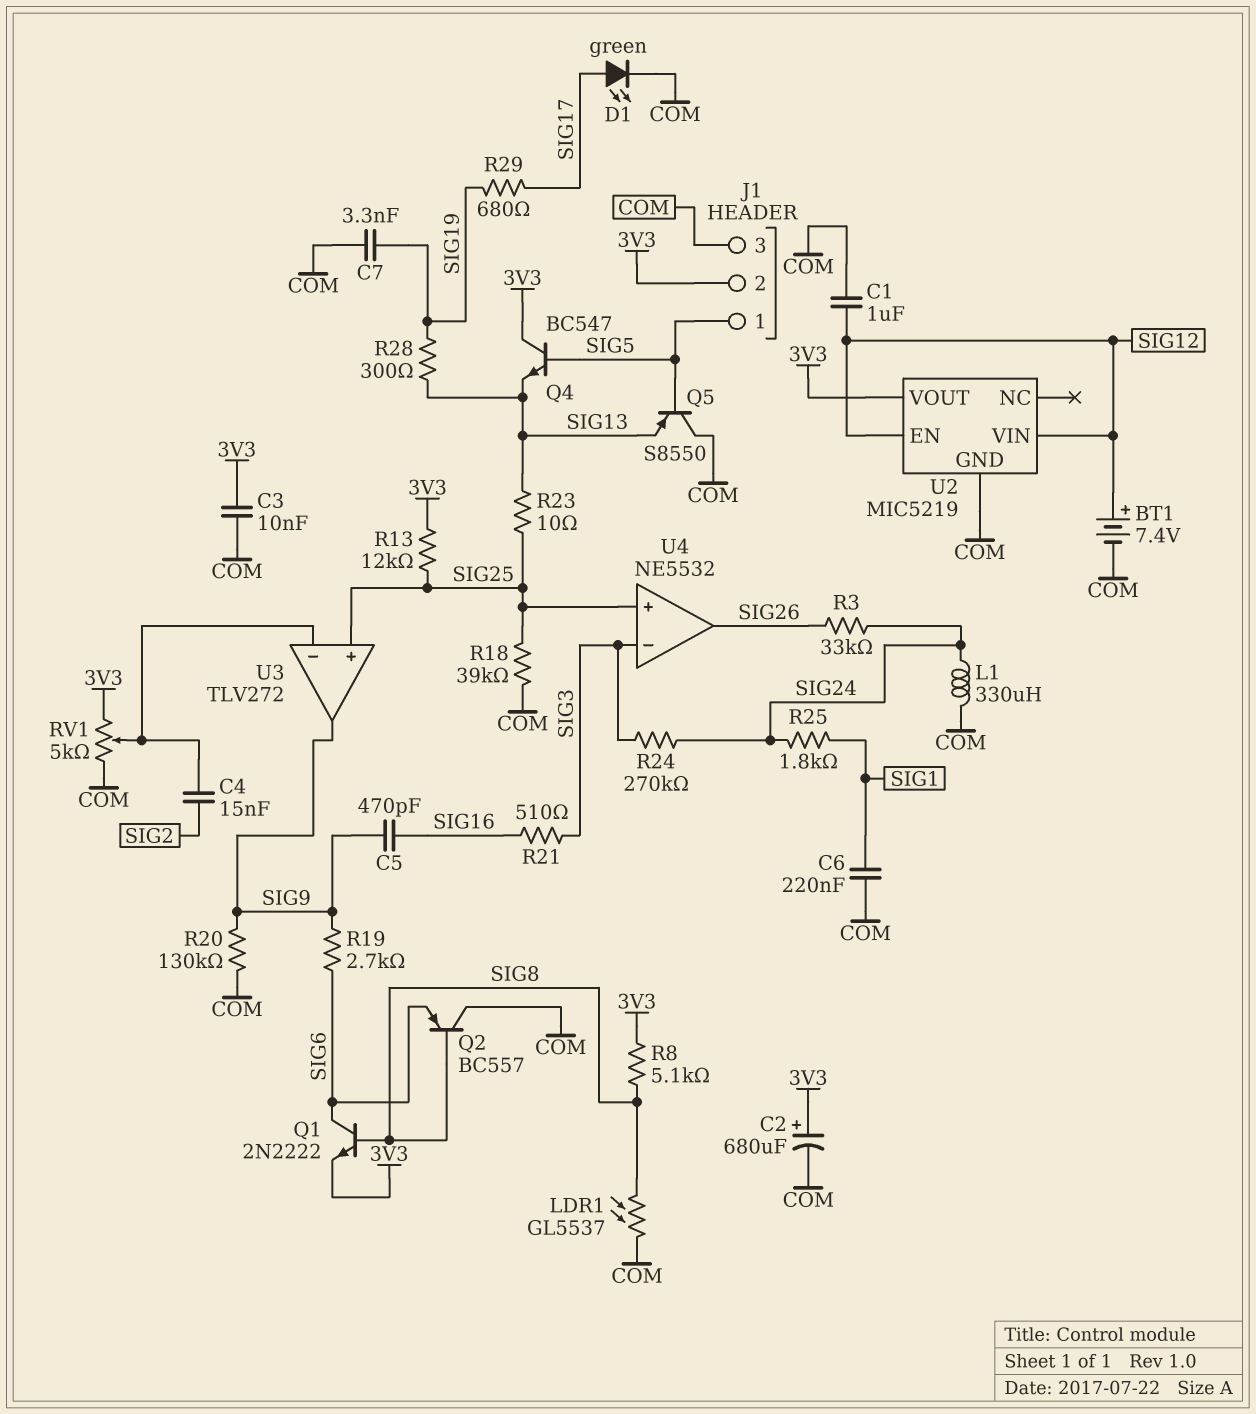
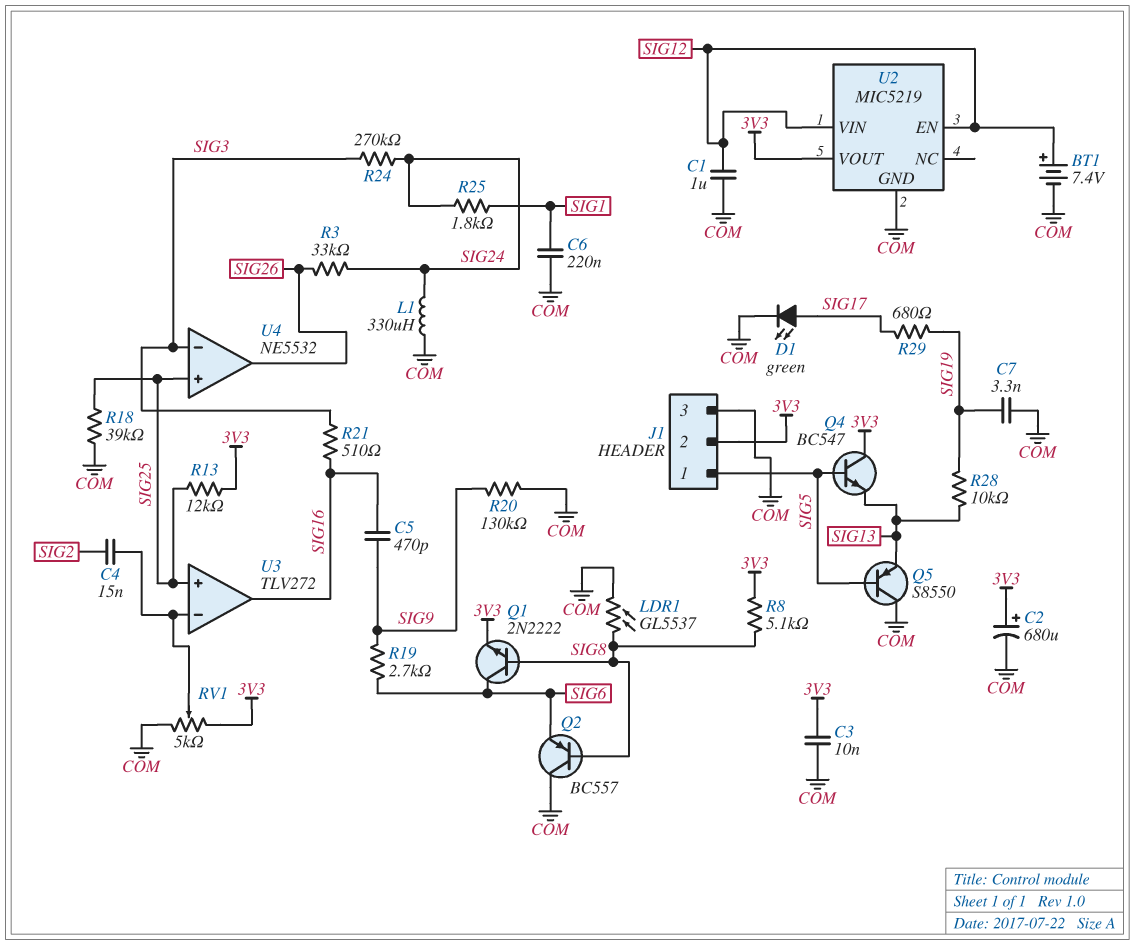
R23: 10 (SIG13, SIG25) -> none
R28: 300 (SIG13, SIG19) -> 10k (SIG13, SIG19)
U3 pin out: SIG9 -> SIG16

